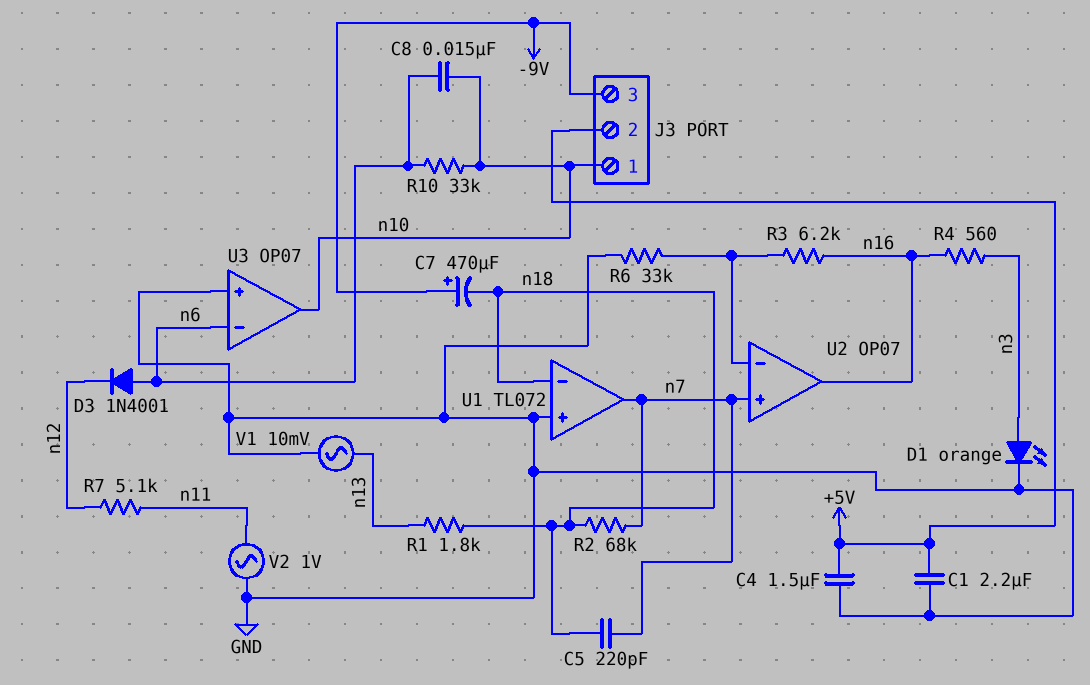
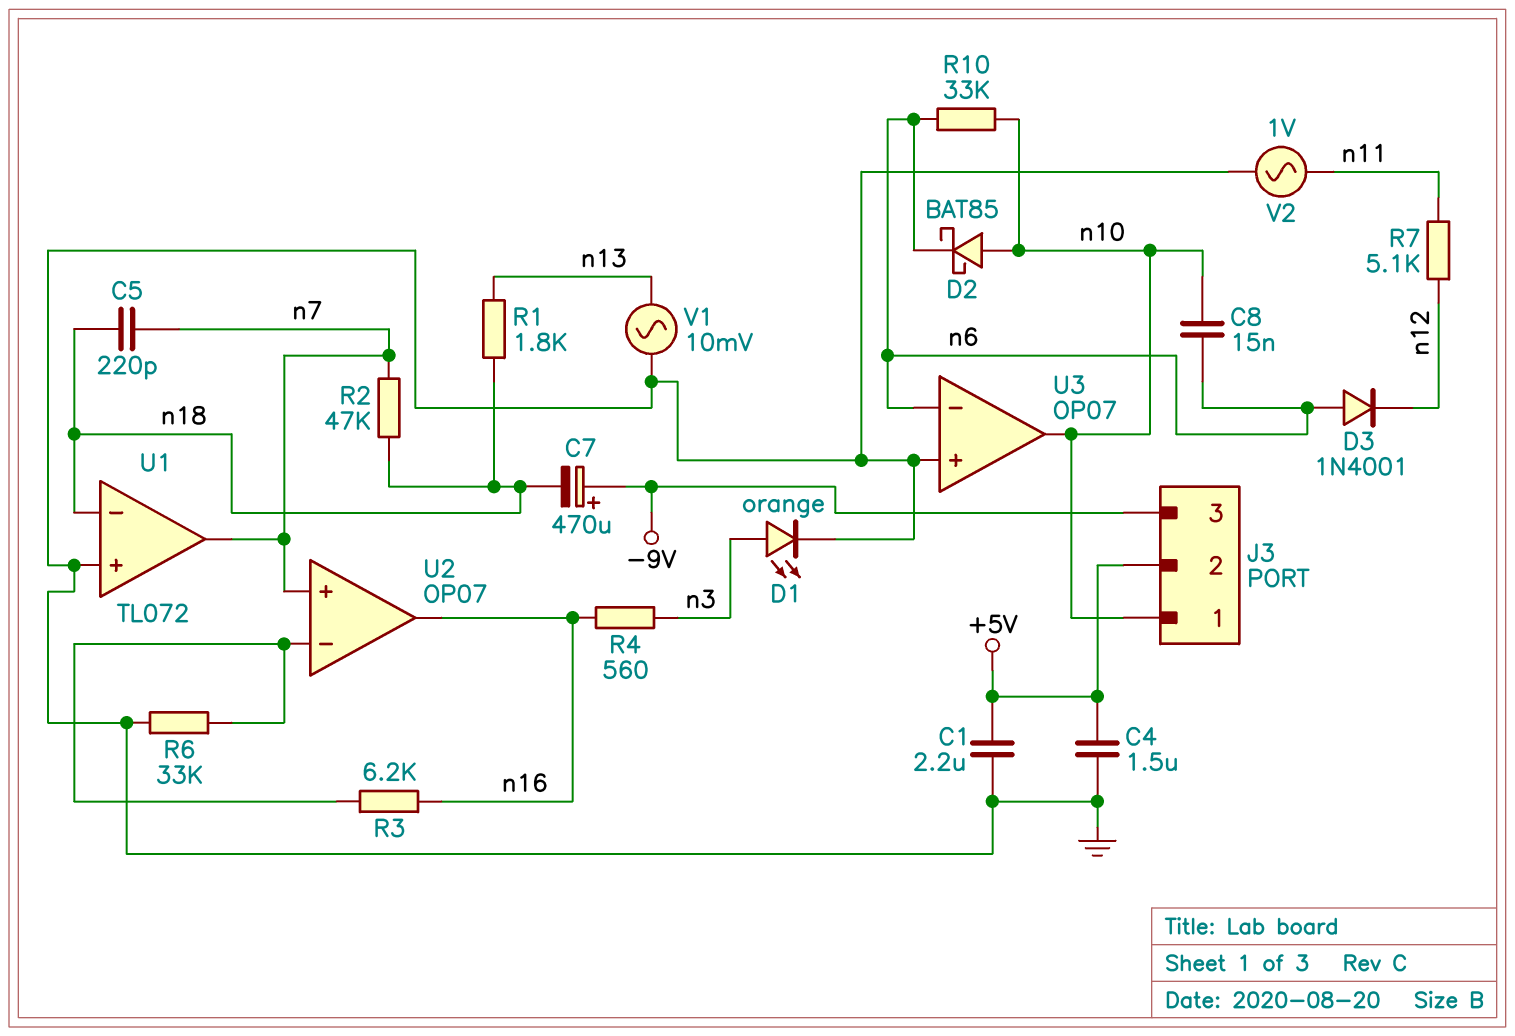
D2: none -> schottky BAT85 (A n10, K n6)
R2: 68k (n7, n18) -> 47k (n7, n18)

